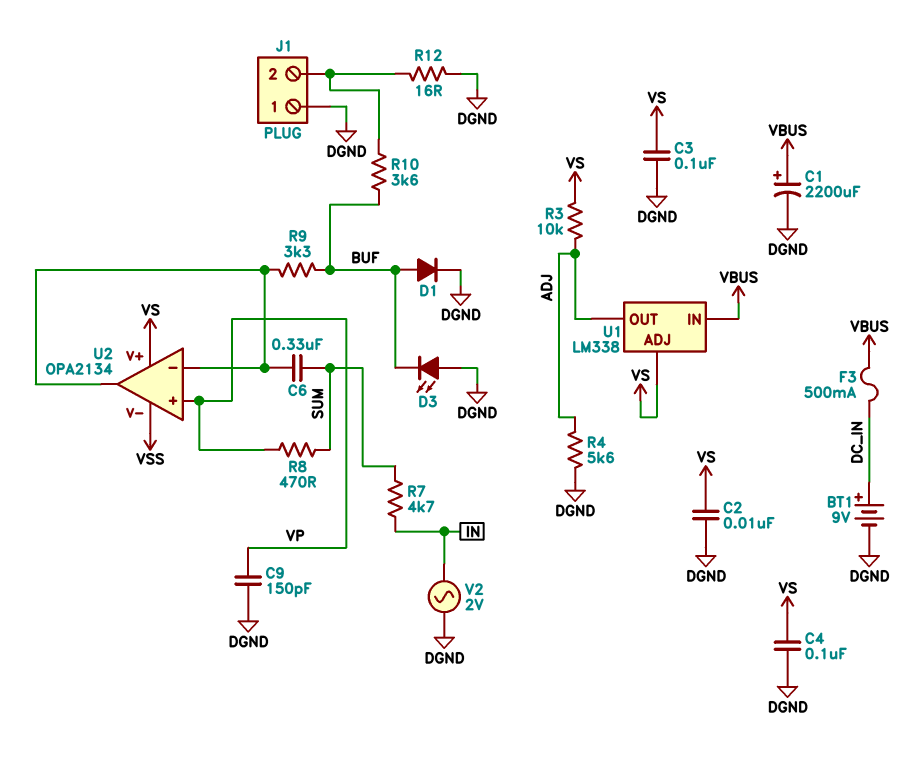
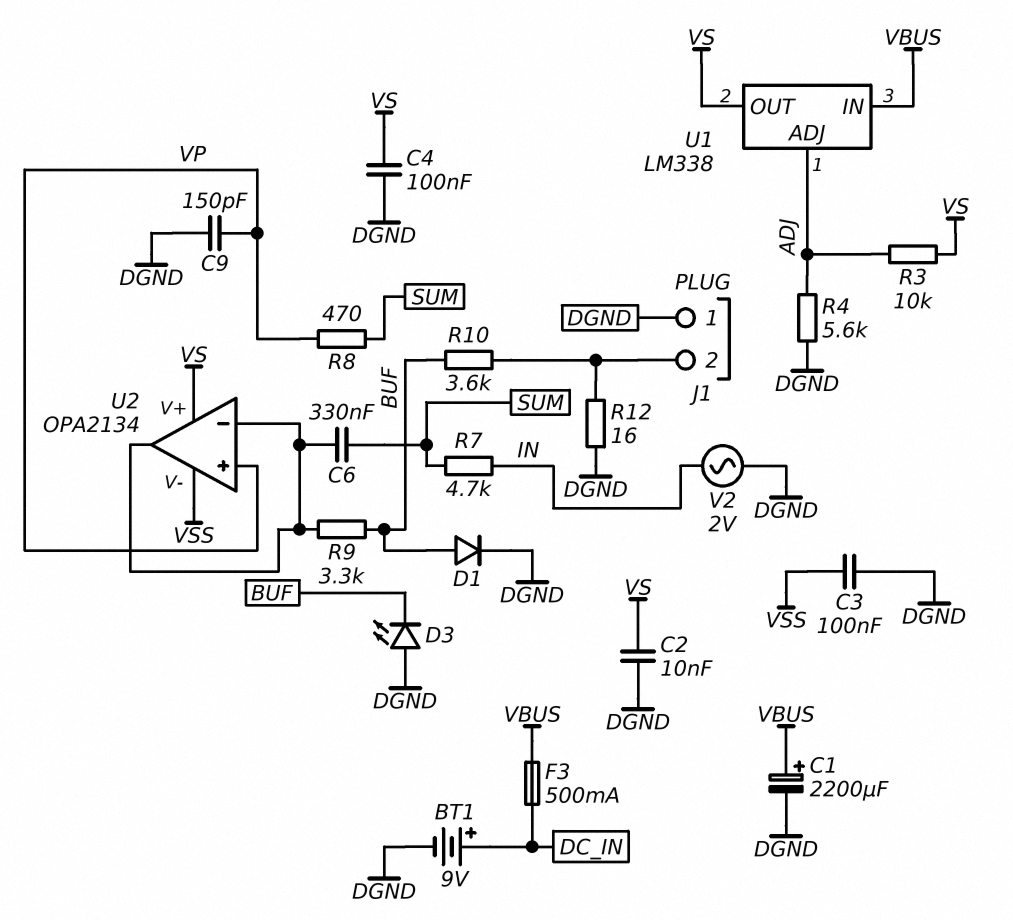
C3: 100nF (DGND, VS) -> 100nF (DGND, VSS)
U1 pin ADJ: VS -> ADJ
U1 pin OUT: ADJ -> VS

